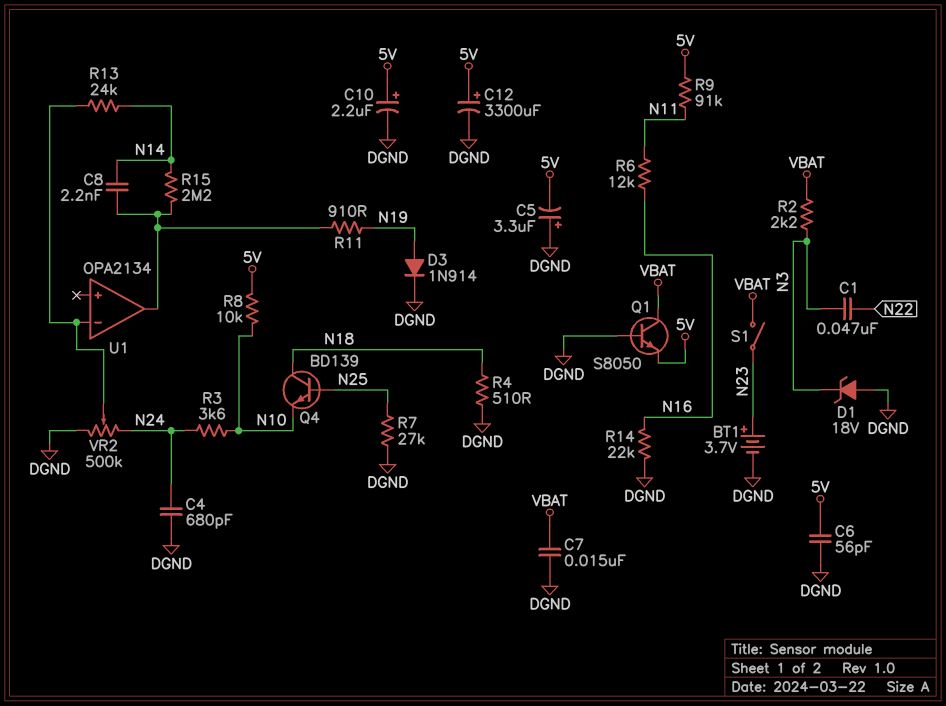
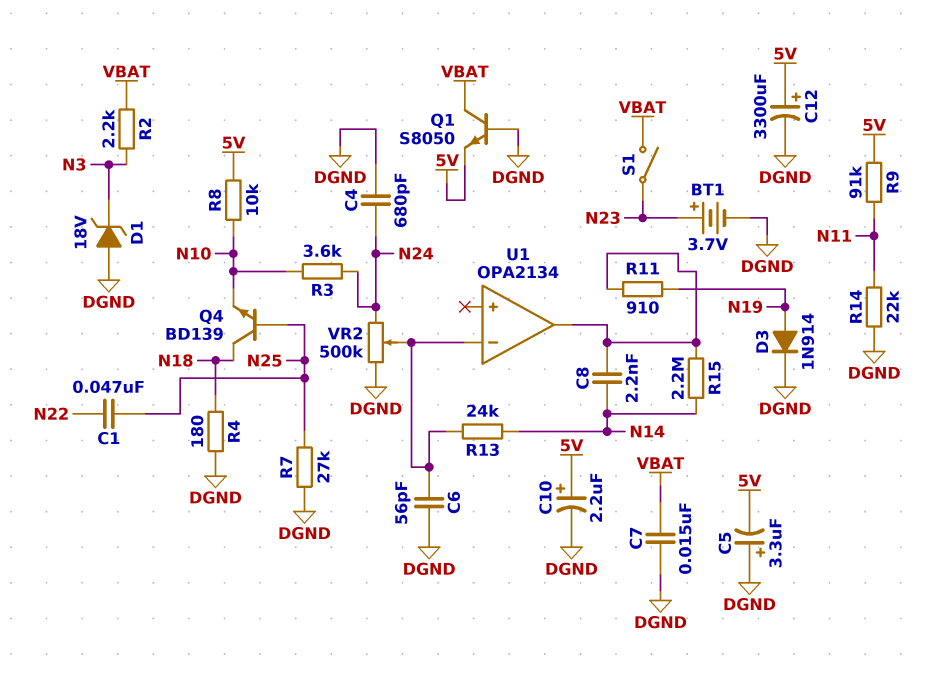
C1: 47nF (N3, N22) -> 47nF (N22, N25)
C6: 56pF (5V, DGND) -> 56pF (DGND, U1/in-)
R4: 510 (DGND, N18) -> 180 (DGND, N18)
R6: 12k (N11, N16) -> none
R14: 22k (DGND, N16) -> 22k (DGND, N11)

